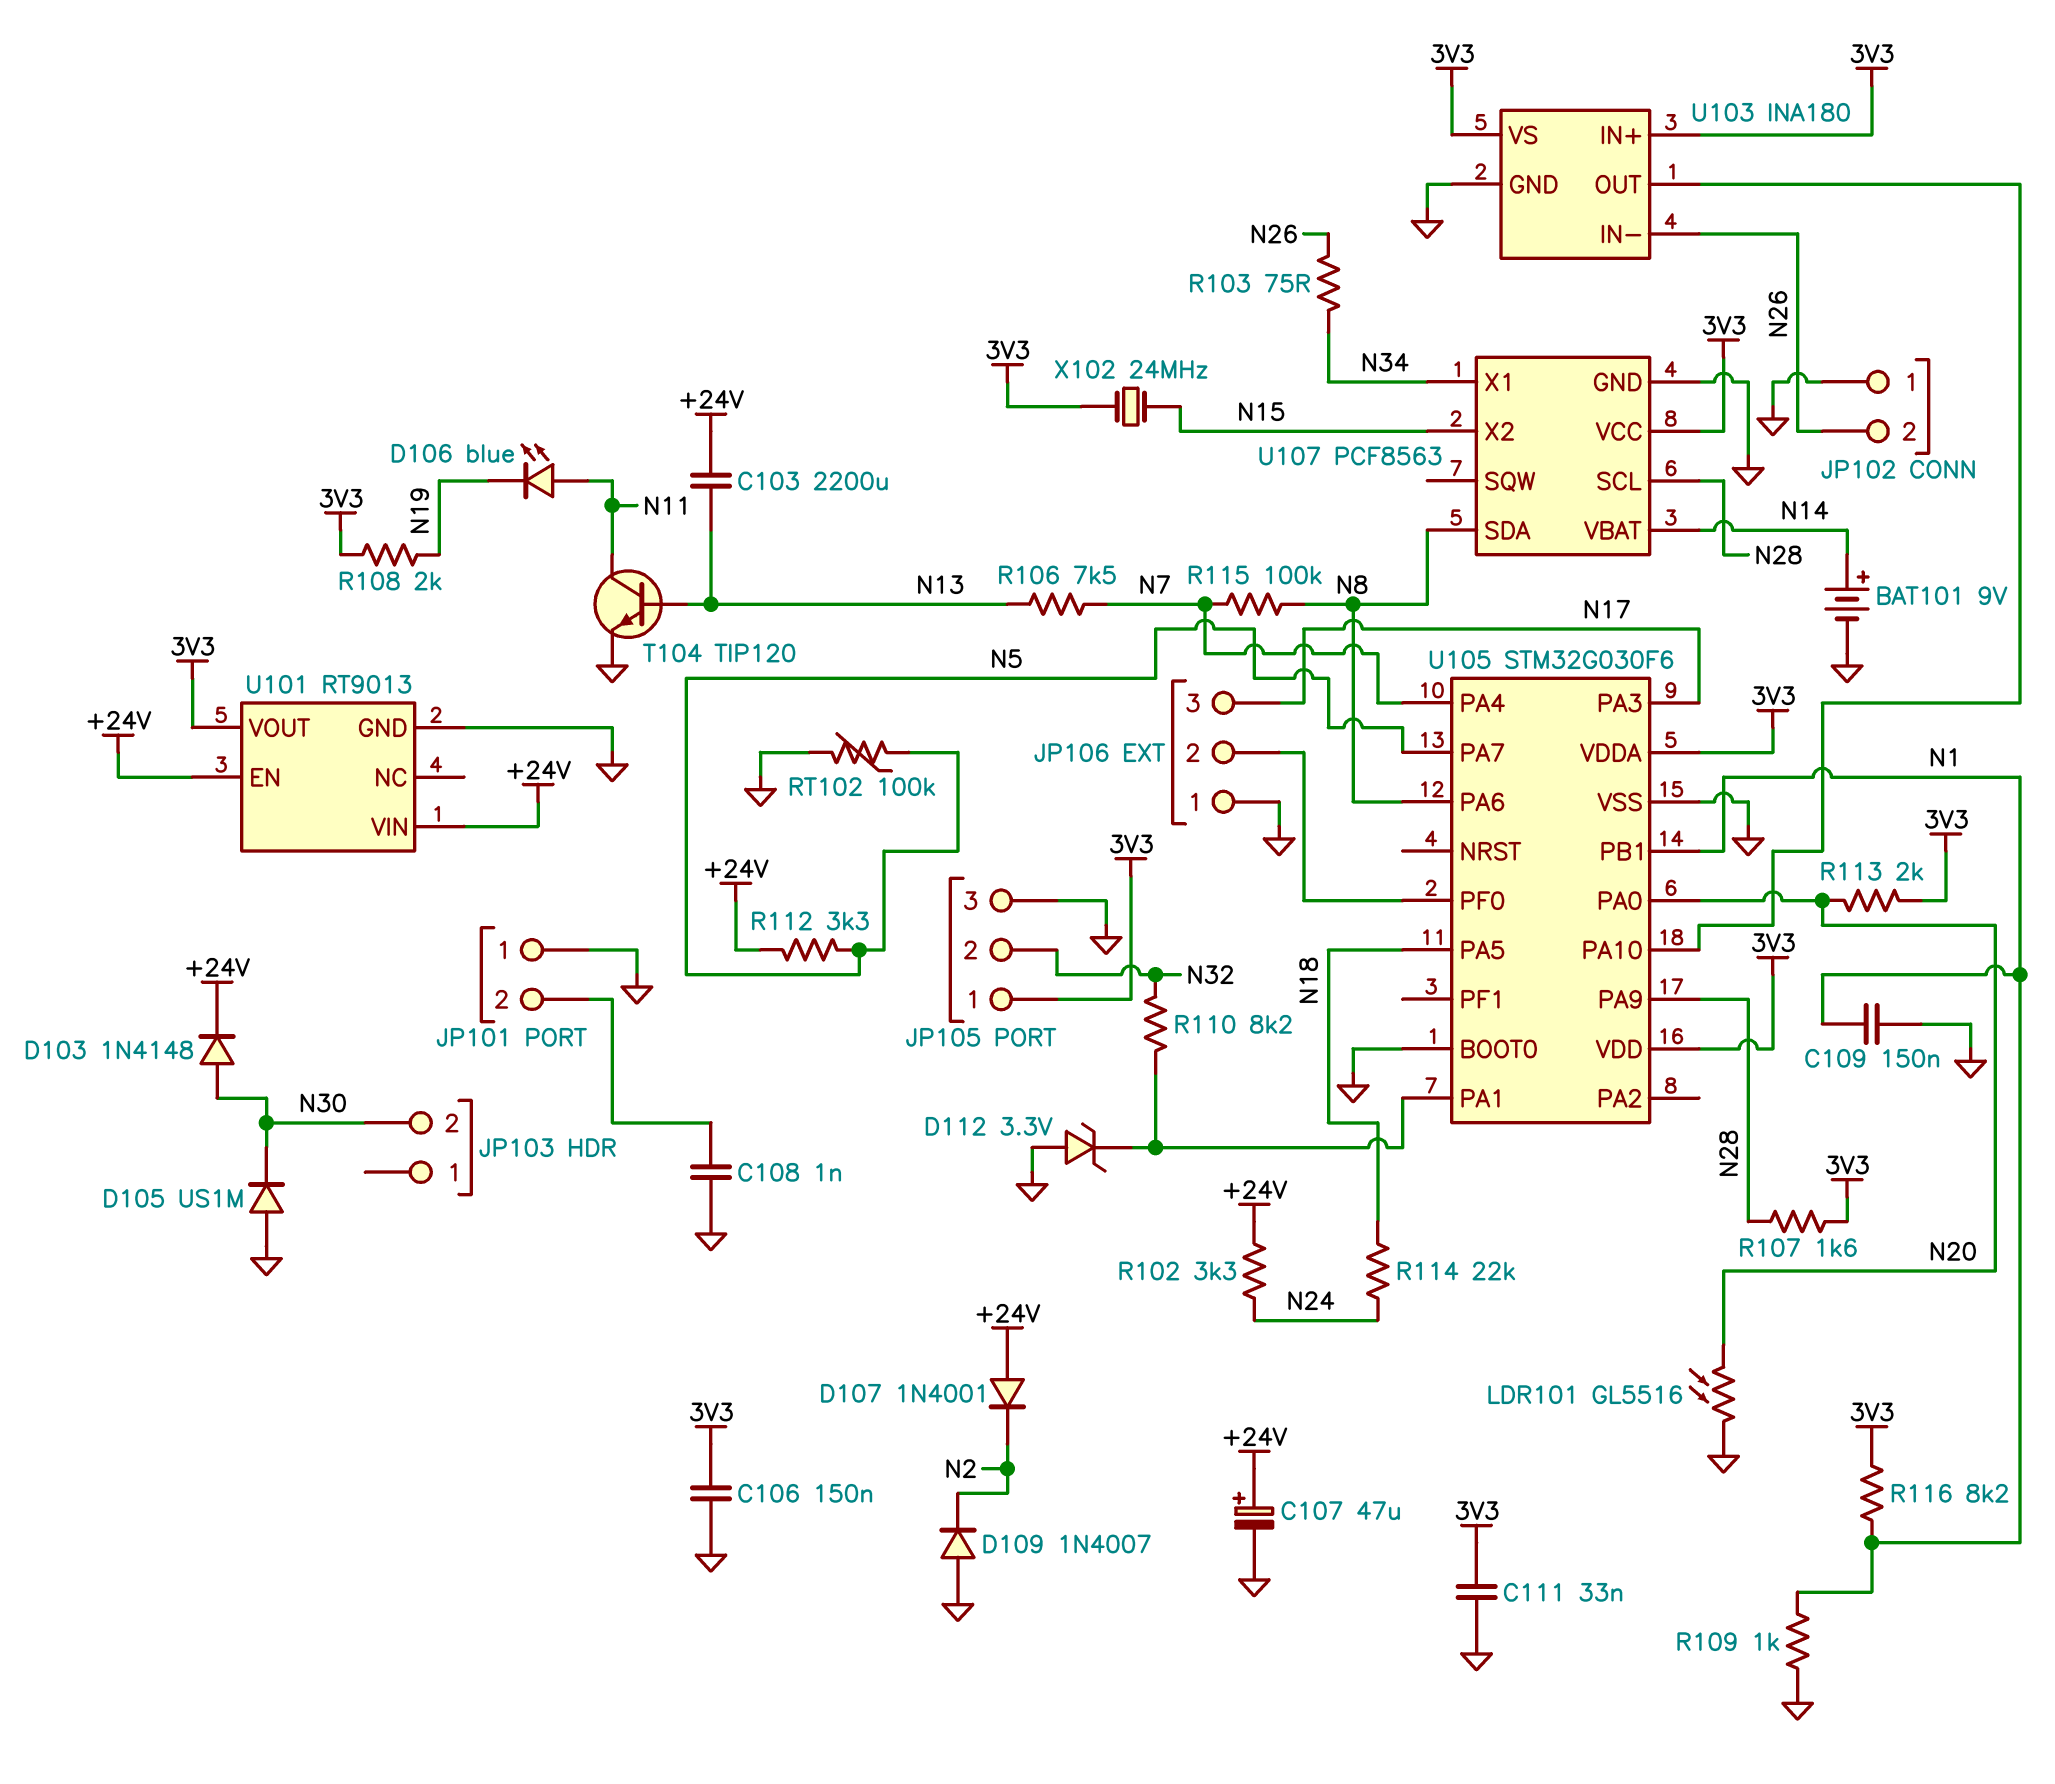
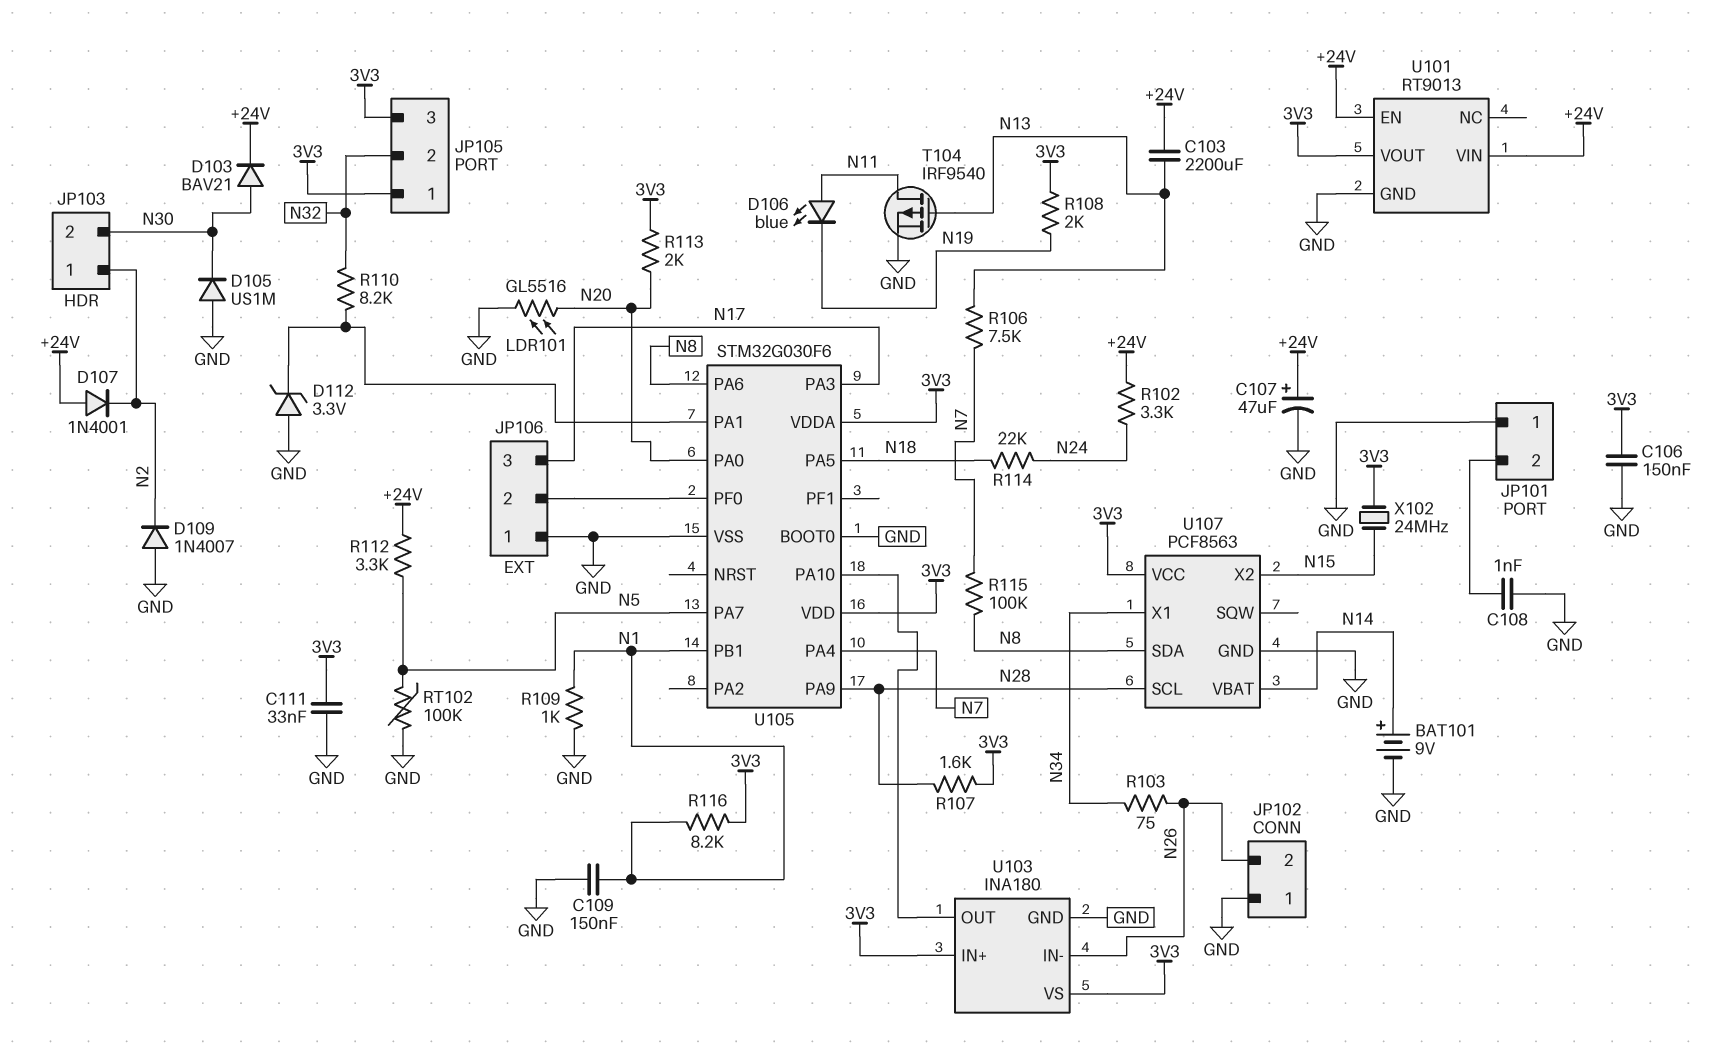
D103: diode 1N4148 (A N30, K +24V) -> diode BAV21 (A N30, K +24V)
JP103 pin 1: none -> N2
JP105 pin 3: GND -> 3V3
T104: NPN TIP120 (B N13, C N11, E GND) -> PMOS IRF9540 (G N13, D N11, S GND)

